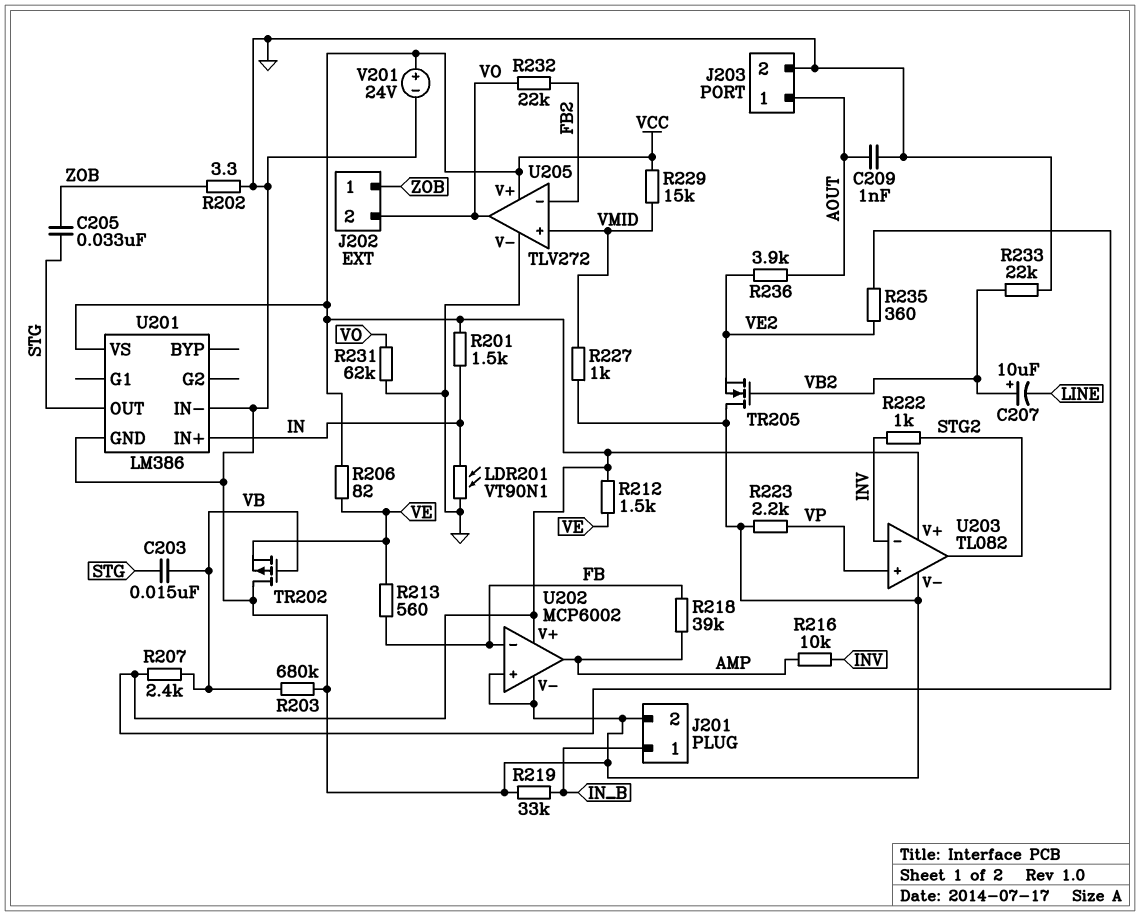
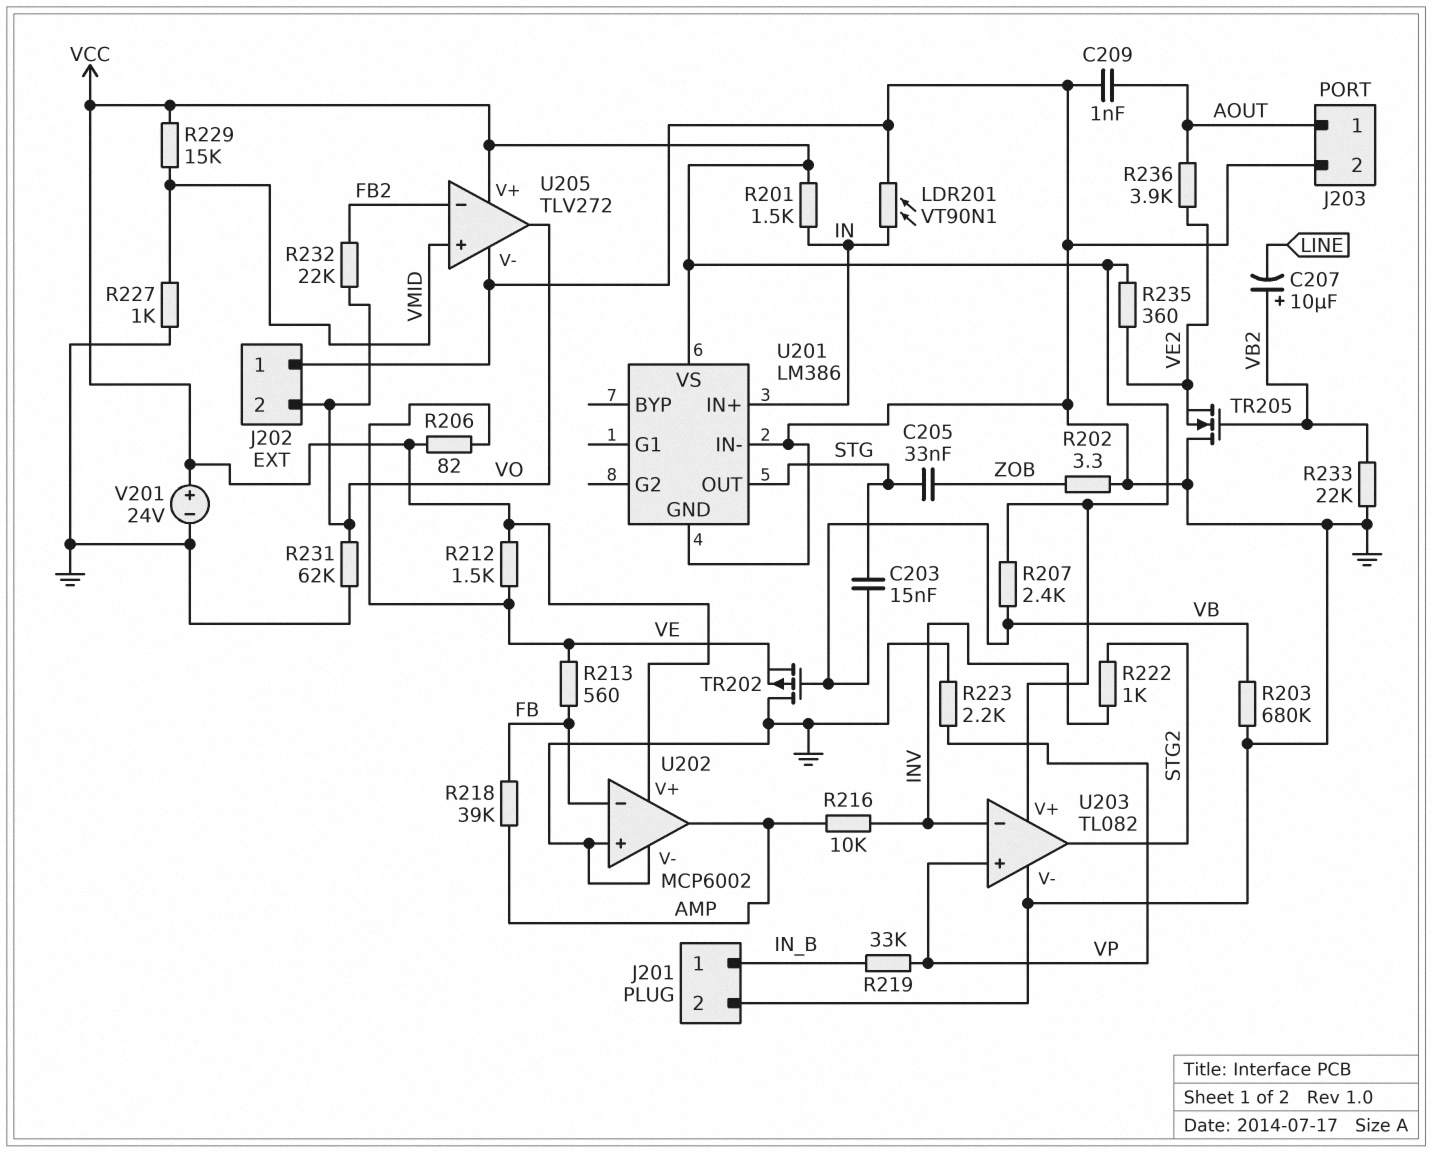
J202 pin 1: ZOB -> GND
R219: 33k (GND, IN_B) -> 33k (IN_B, VP)

